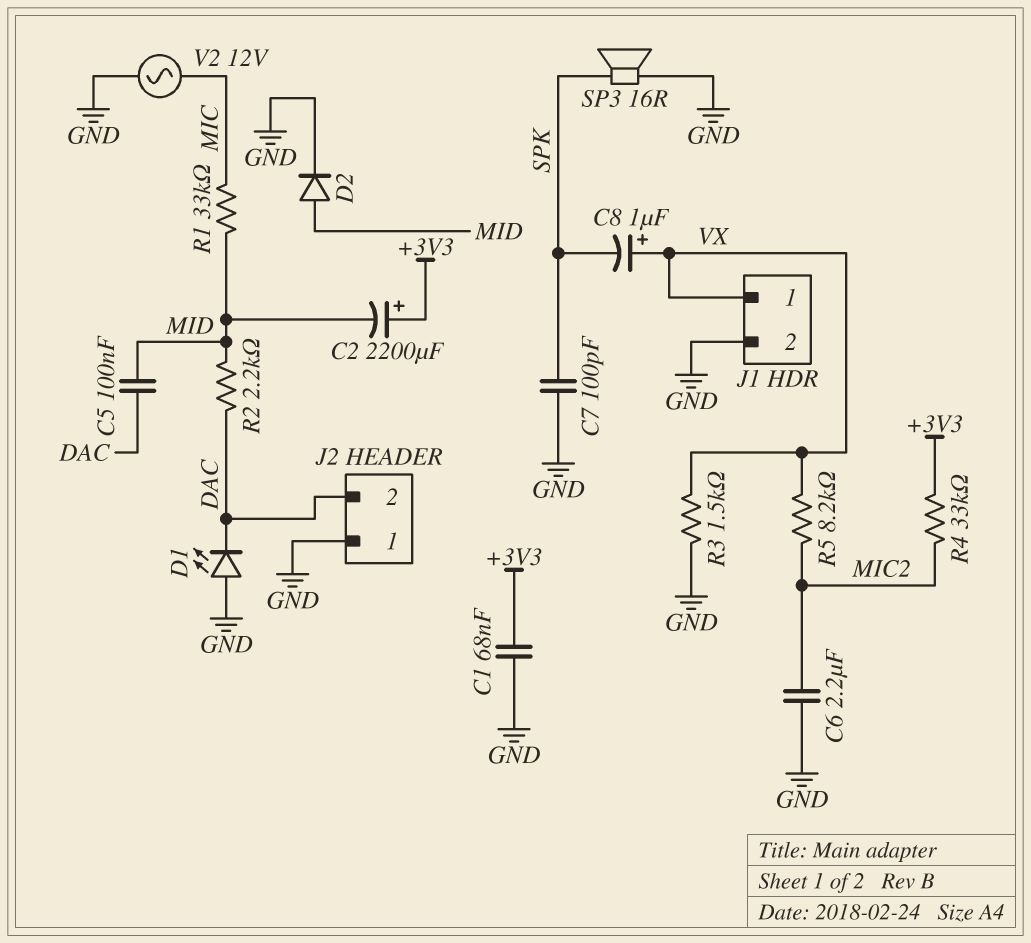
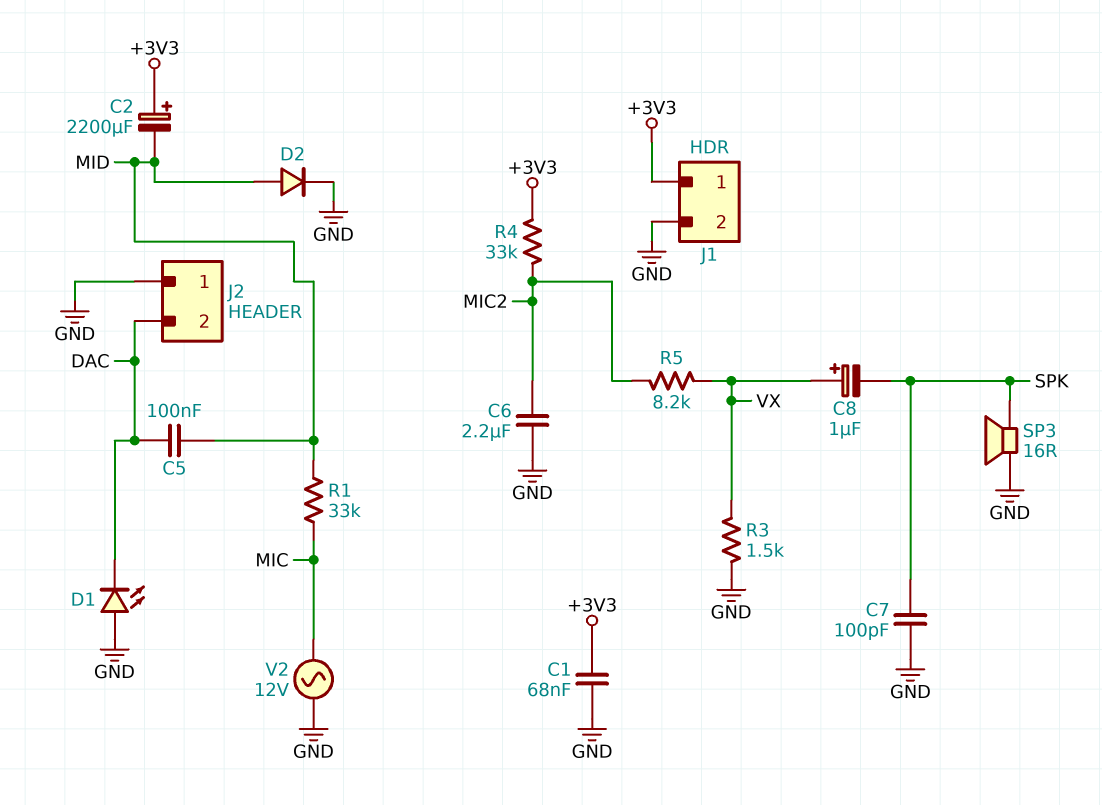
J1 pin 1: VX -> +3V3
R2: 2.2k (DAC, MID) -> none

